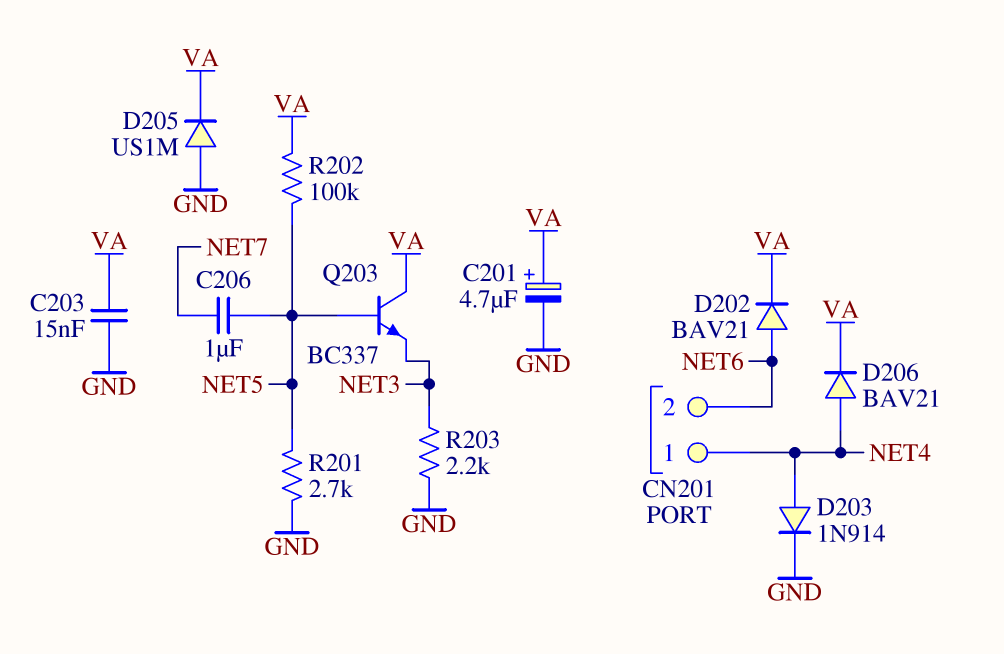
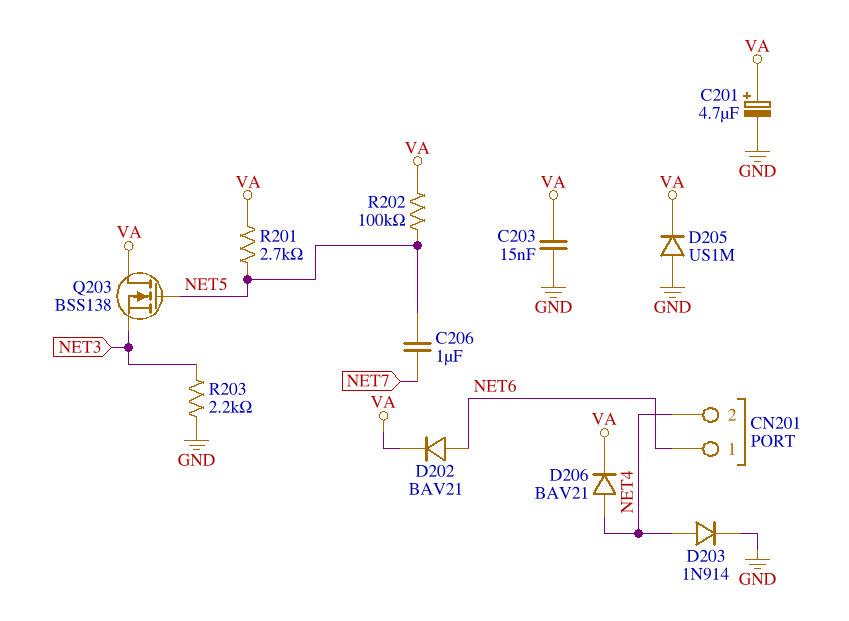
CN201 pin 1: NET4 -> NET6
CN201 pin 2: NET6 -> NET4
Q203: NPN BC337 (B NET5, C VA, E NET3) -> NMOS BSS138 (G NET5, D VA, S NET3)
R201: 2.7k (GND, NET5) -> 2.7k (NET5, VA)

